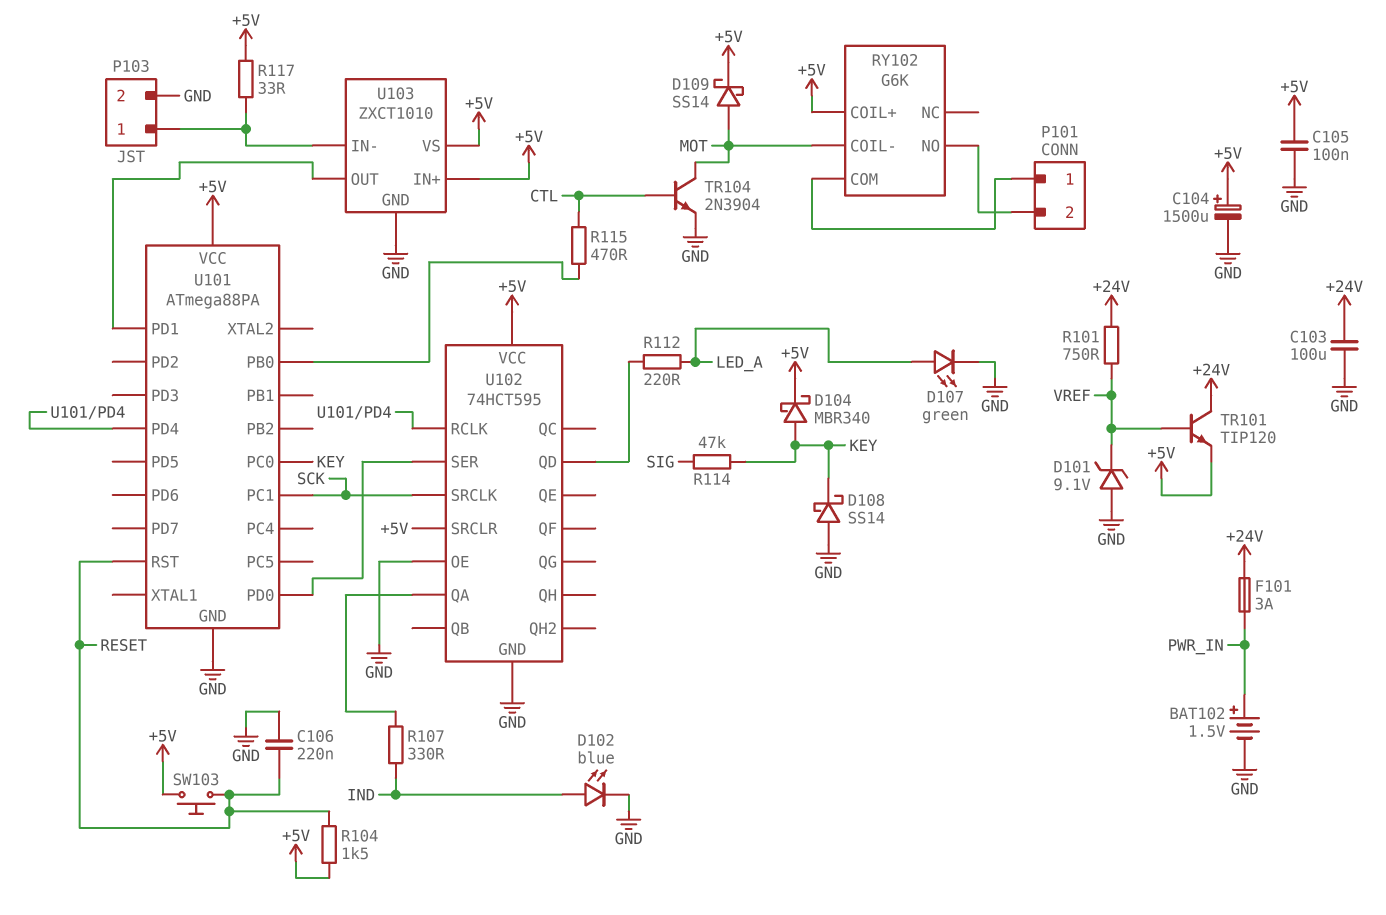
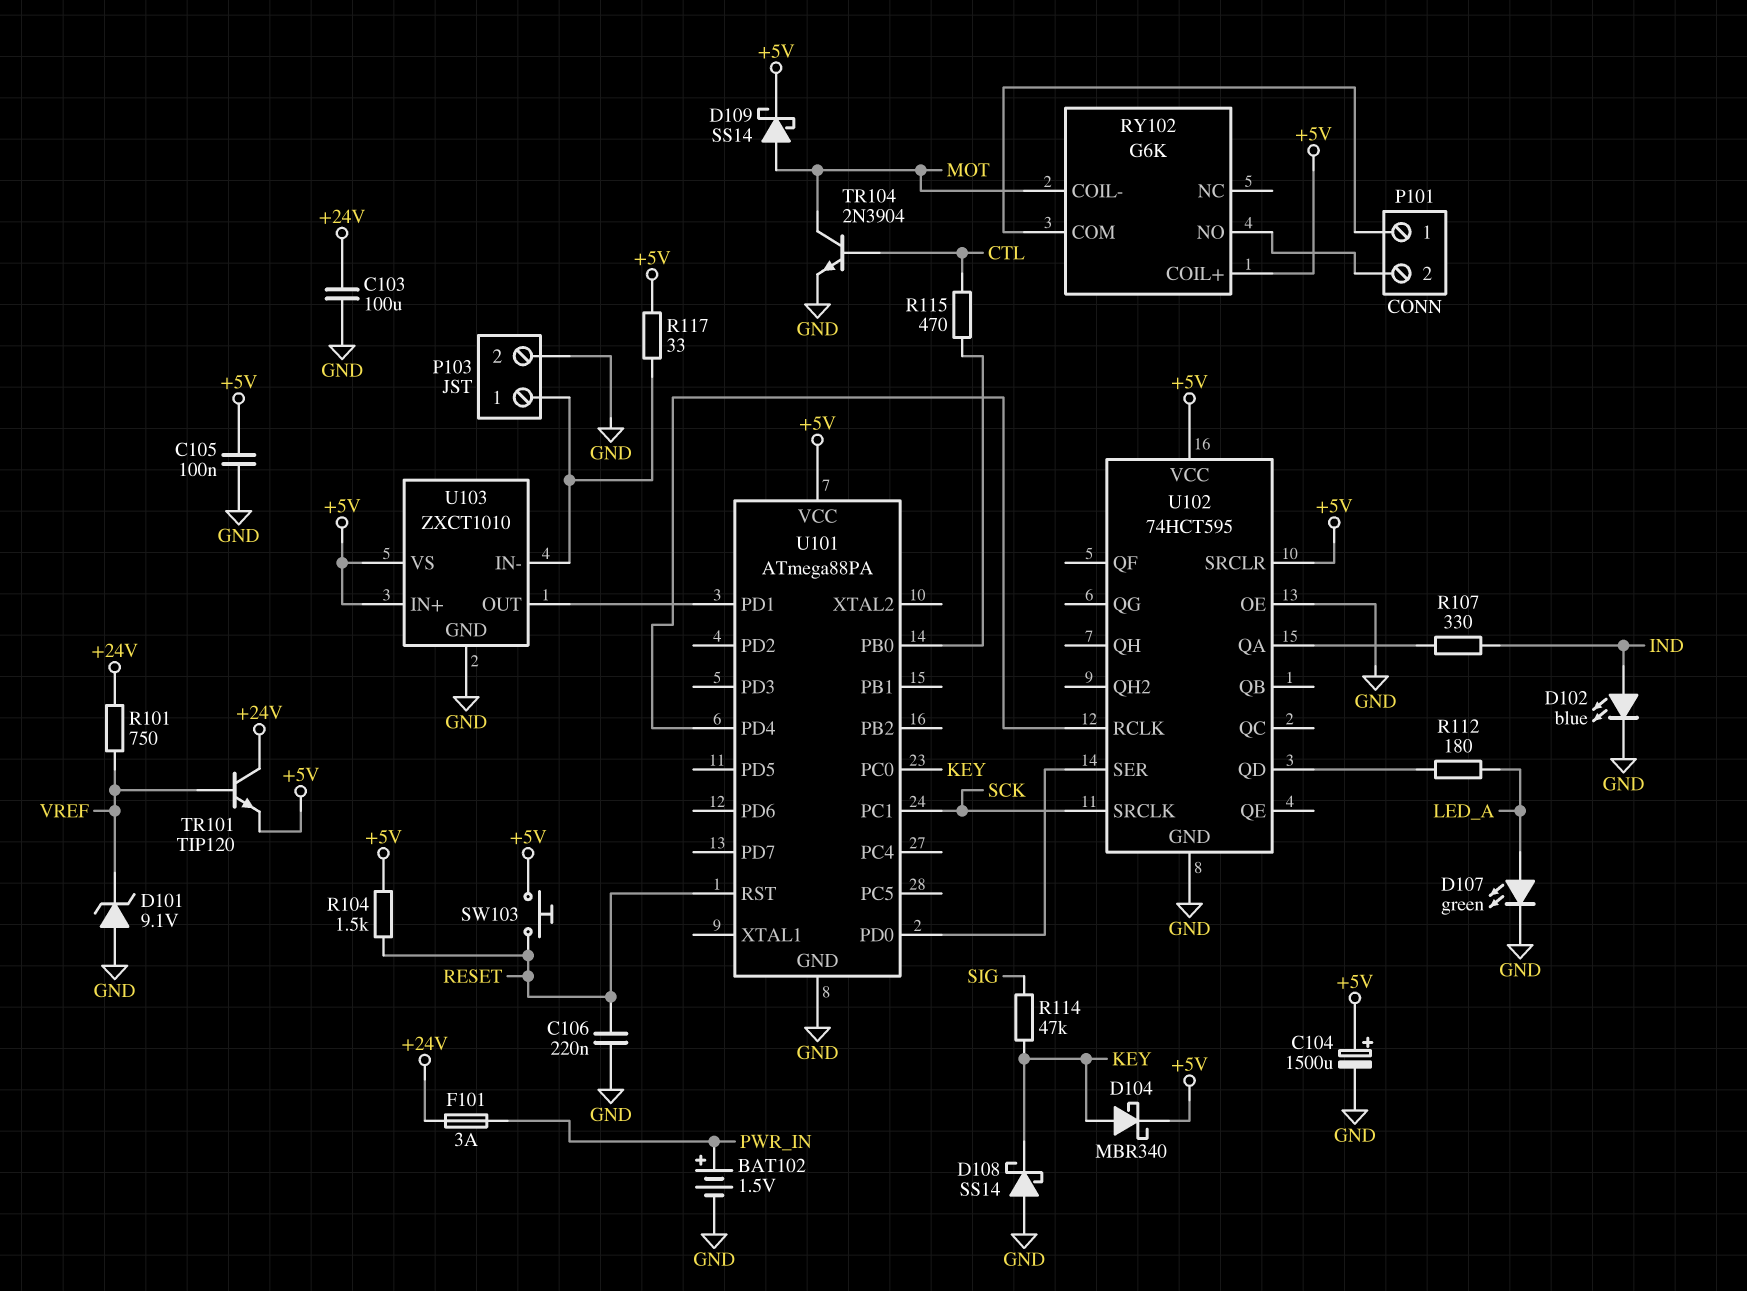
R112: 220 (LED_A, U102/QD) -> 180 (LED_A, U102/QD)

